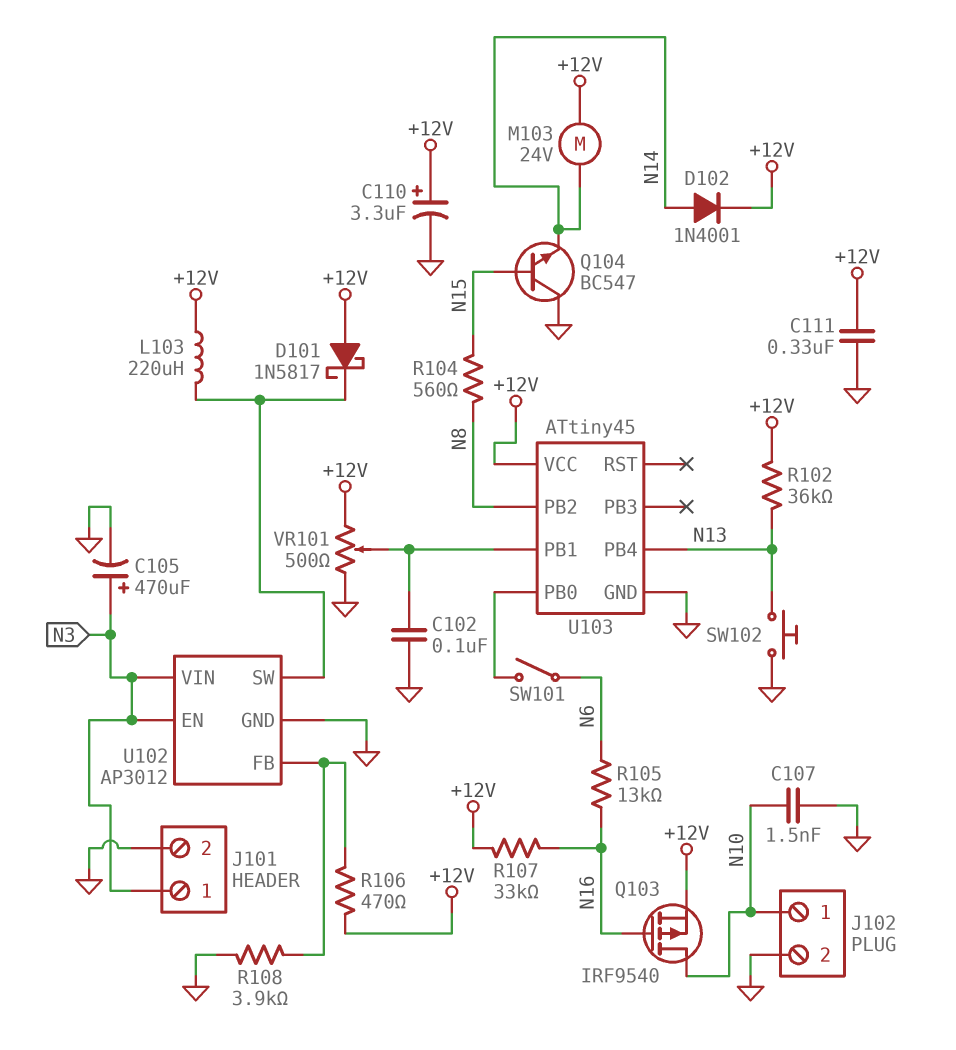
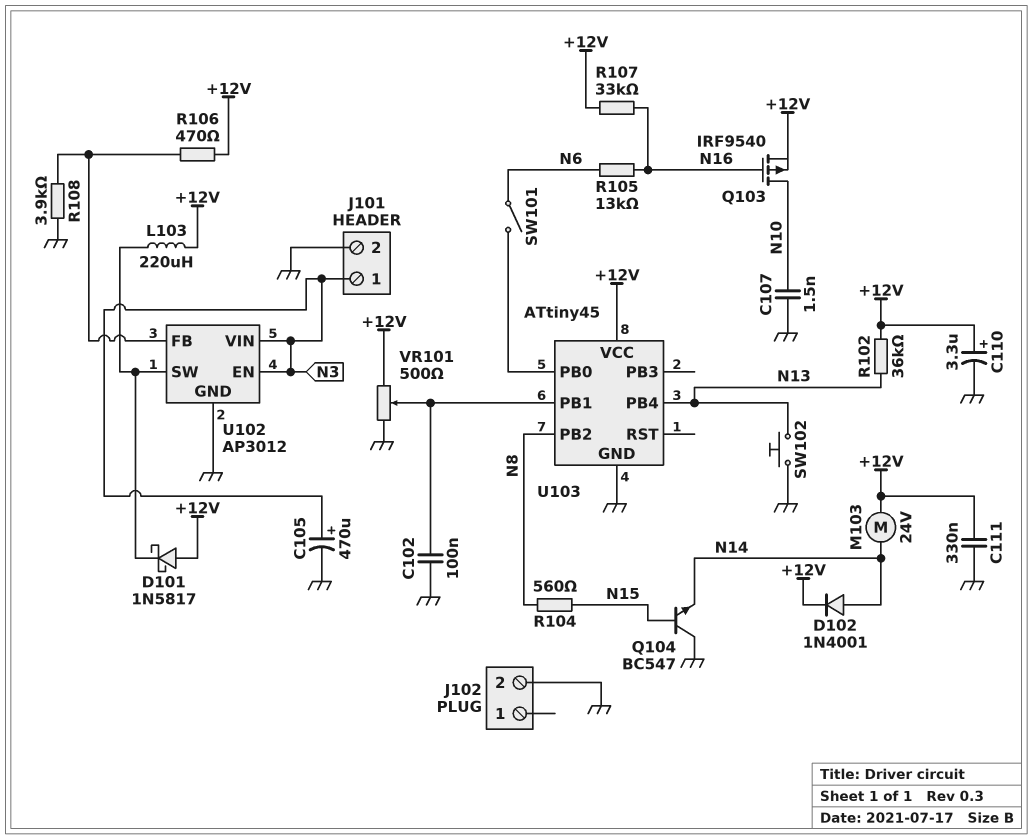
J102 pin 1: N10 -> none

